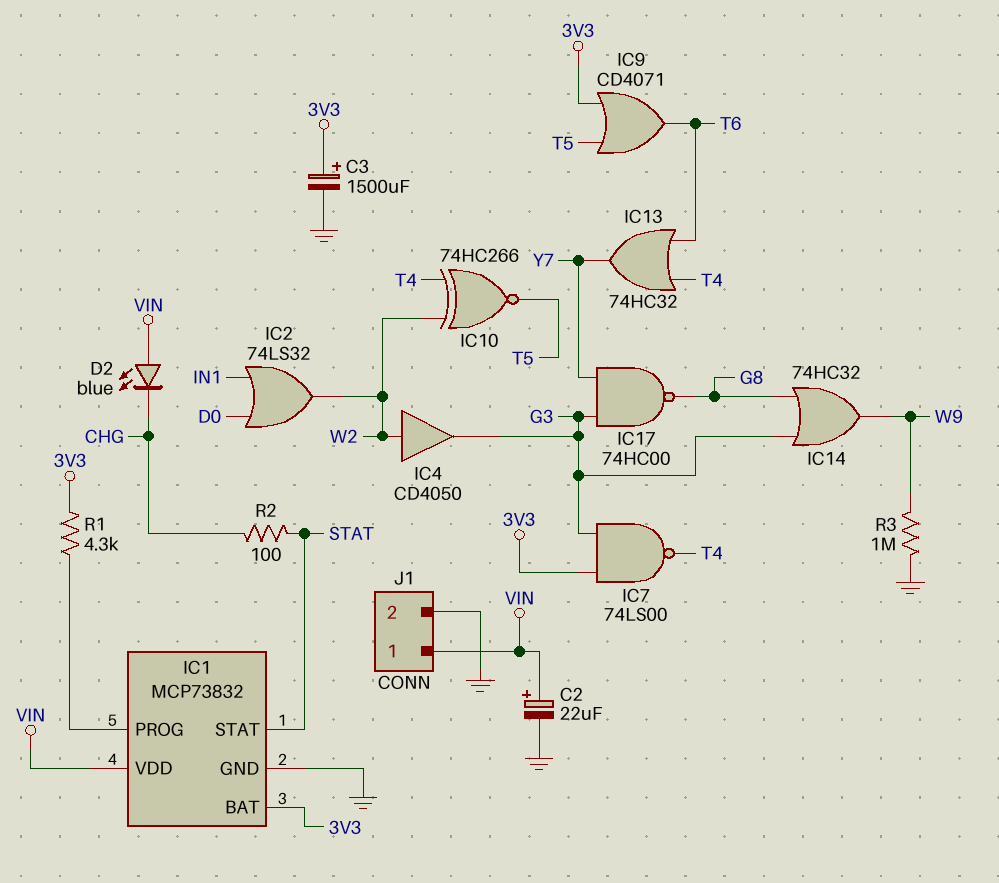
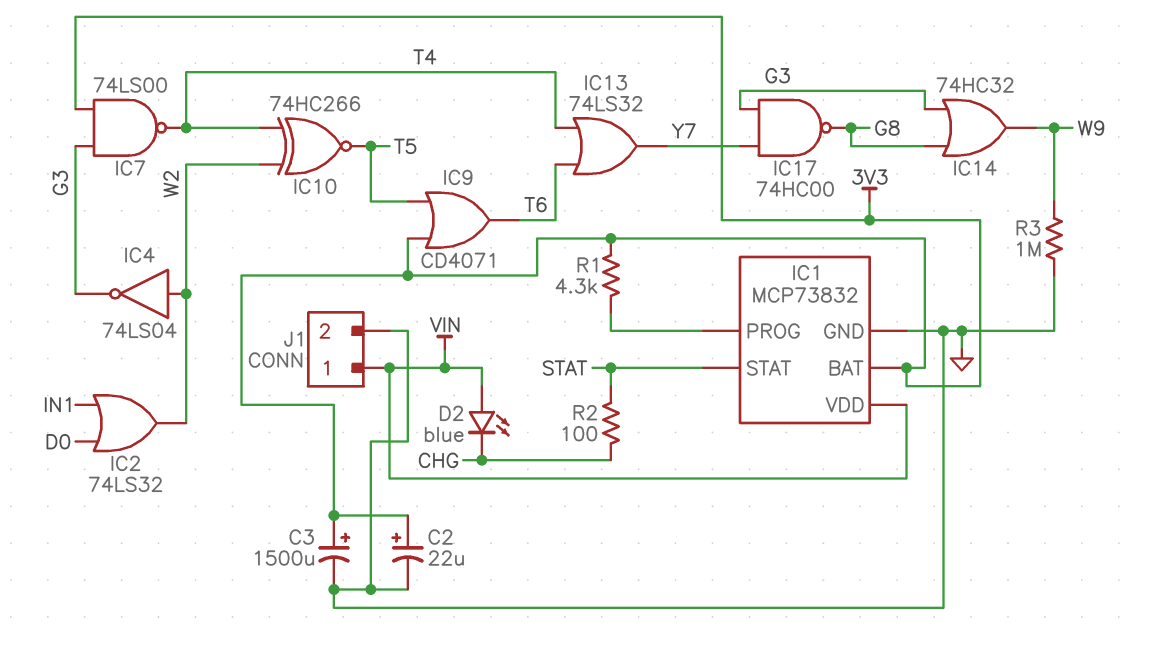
C2: 22uF (plus VIN, minus GND) -> 22uF (plus 3V3, minus GND)
IC4: buffer CD4050 (in W2, out G3) -> NOT 74LS04 (in W2, out G3)
IC13: OR 74HC32 (in T4, in T6, out Y7) -> OR 74LS32 (in T4, in T6, out Y7)

